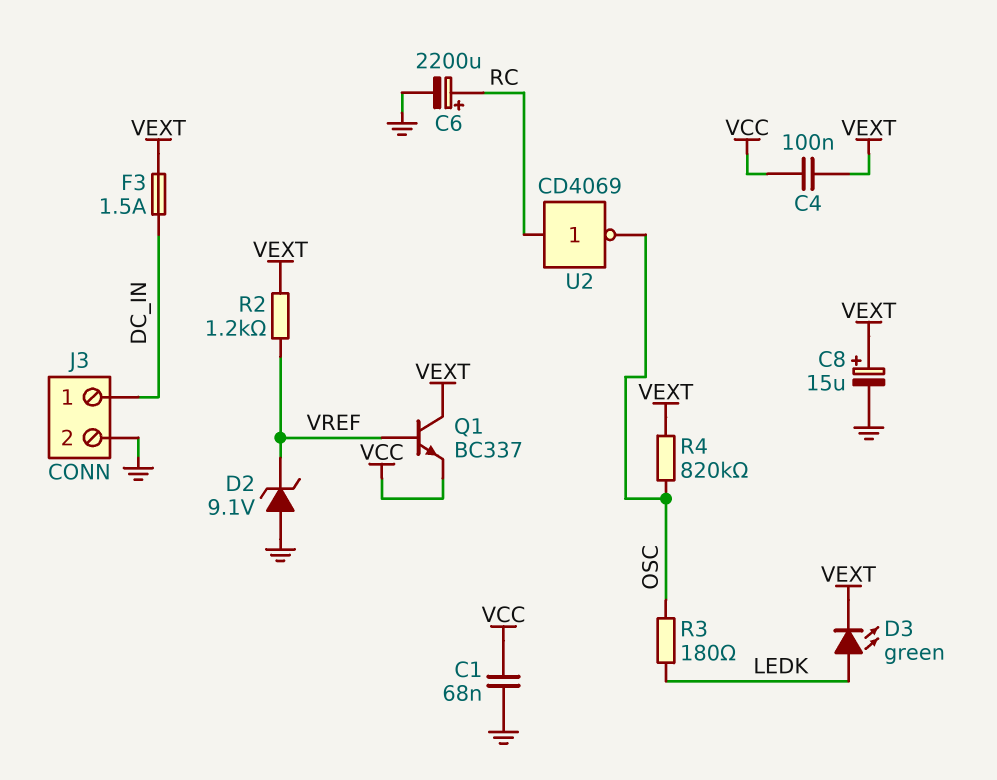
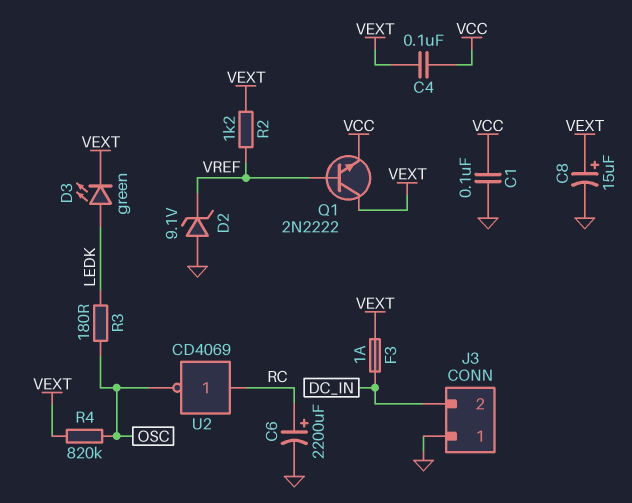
C1: 68nF (GND, VCC) -> 100nF (GND, VCC)
F3: 1.5A (DC_IN, VEXT) -> 1A (DC_IN, VEXT)
J3 pin 1: DC_IN -> GND
J3 pin 2: GND -> DC_IN
Q1: NPN BC337 (B VREF, C VEXT, E VCC) -> NPN 2N2222 (B VREF, C VEXT, E VCC)

